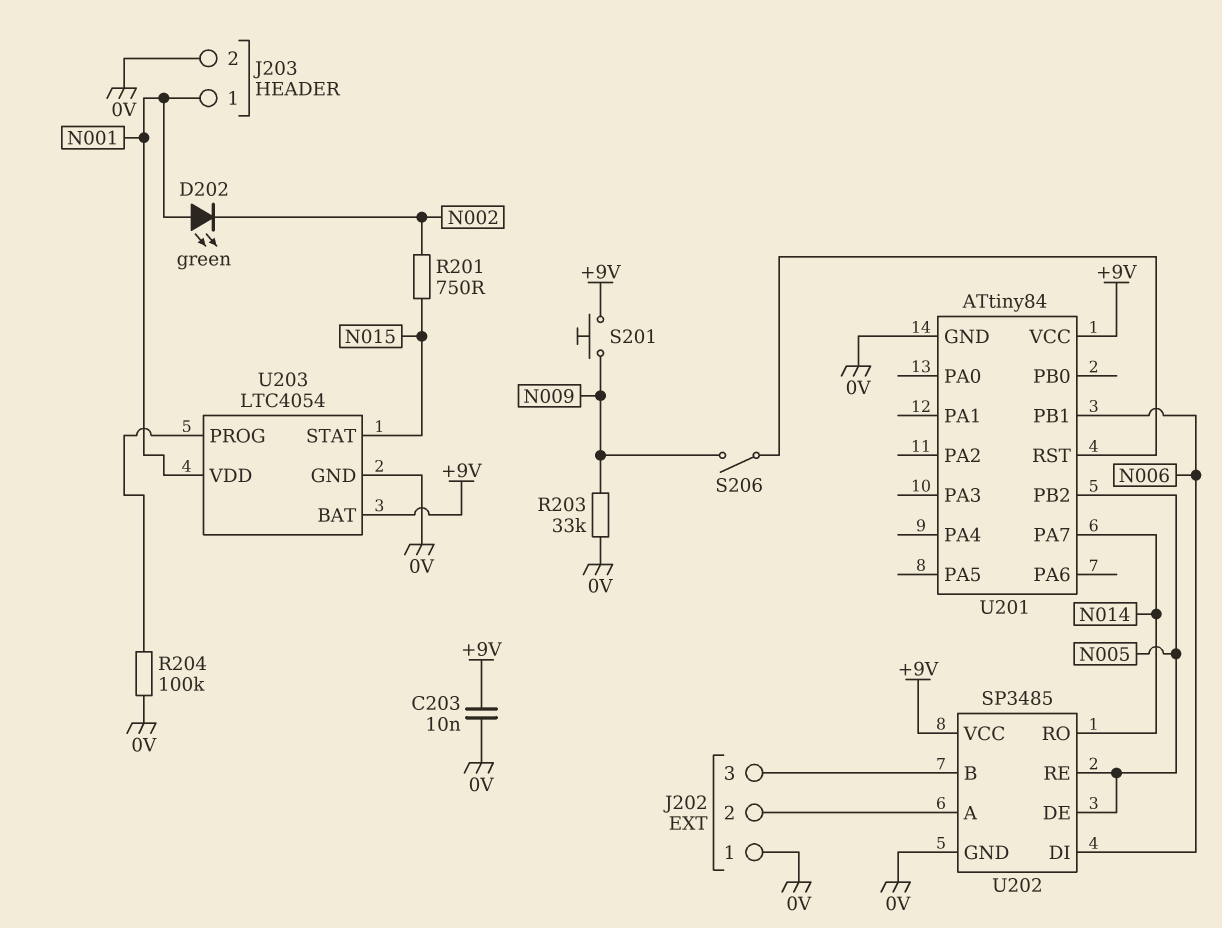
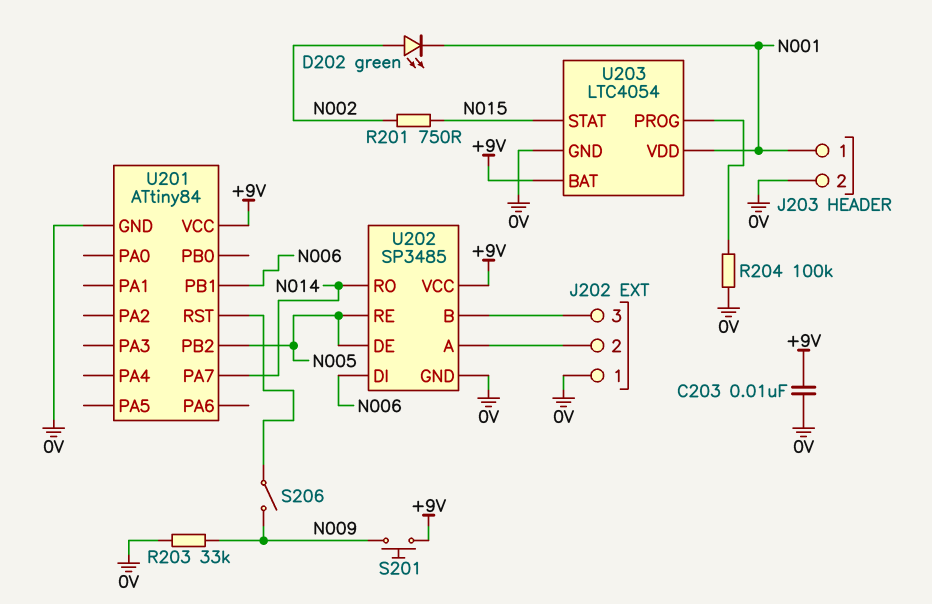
D202: LED green (A N001, K N002) -> LED green (A N002, K N001)

